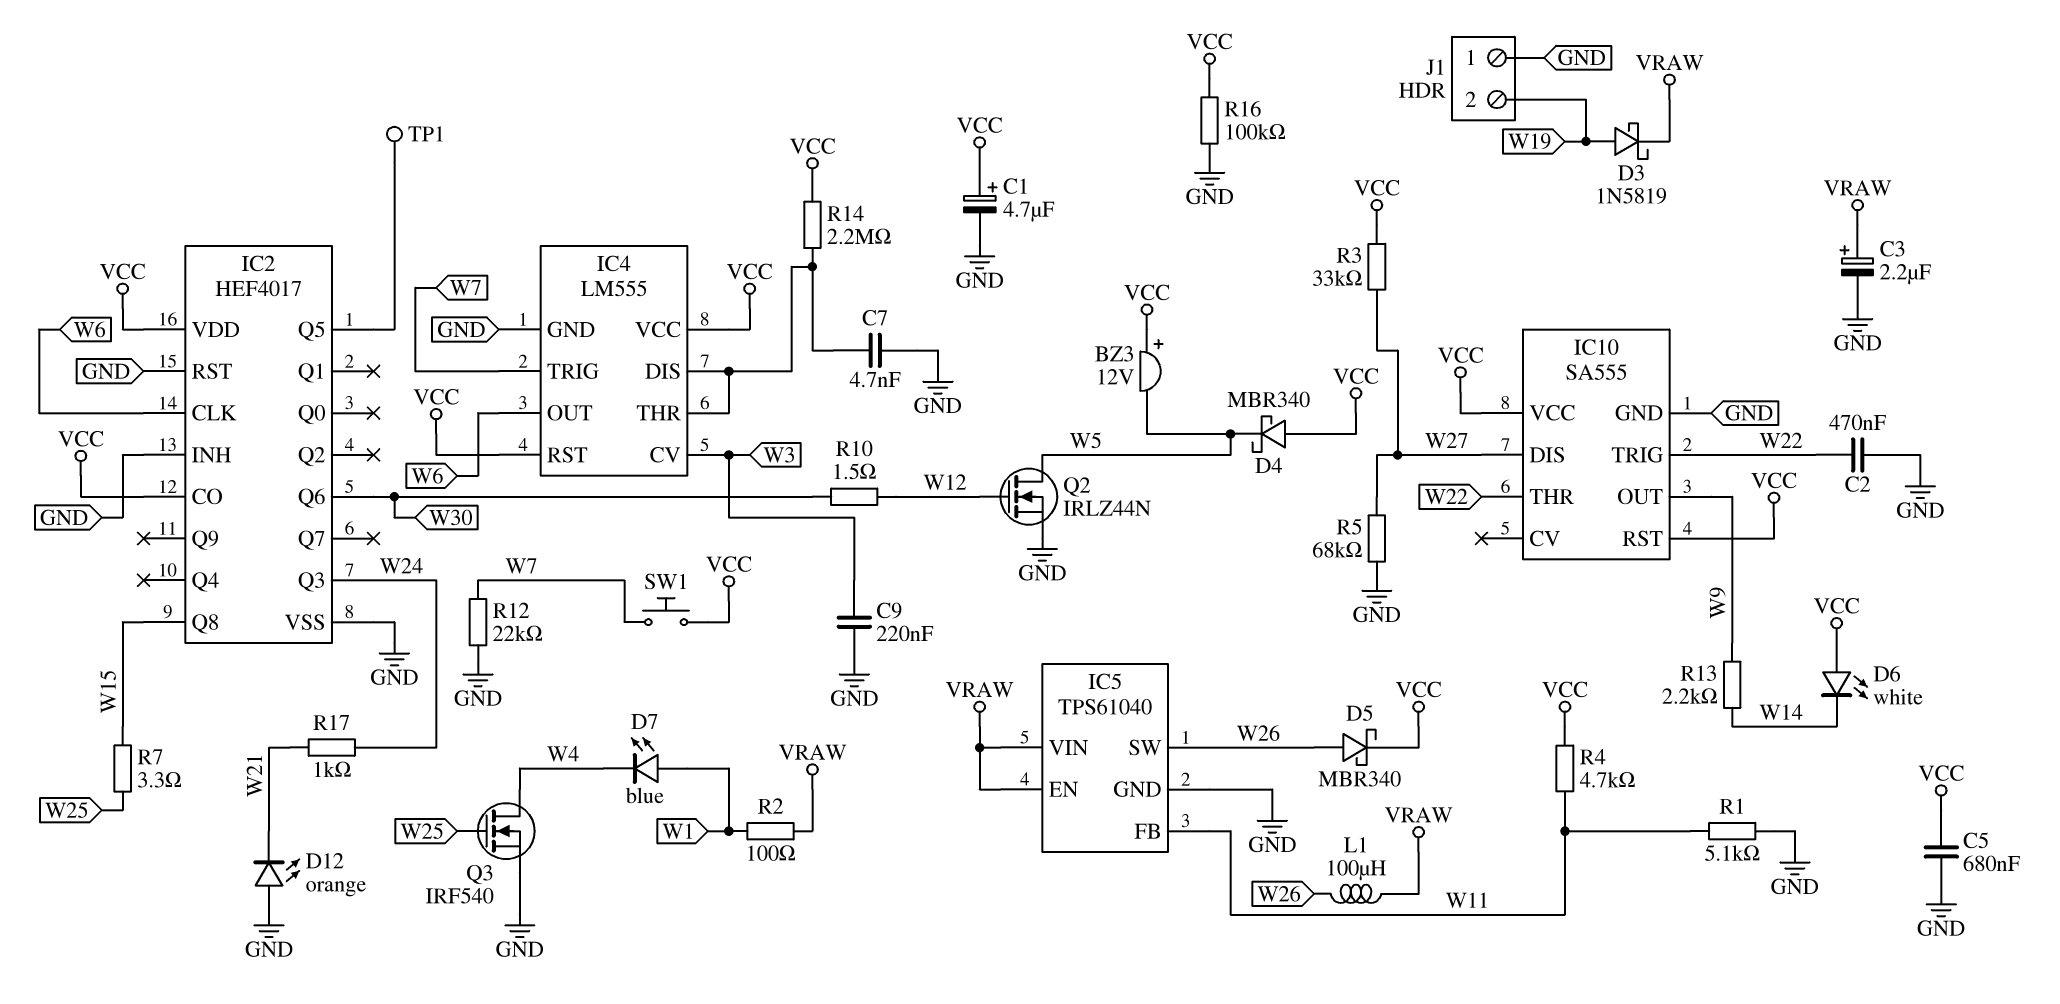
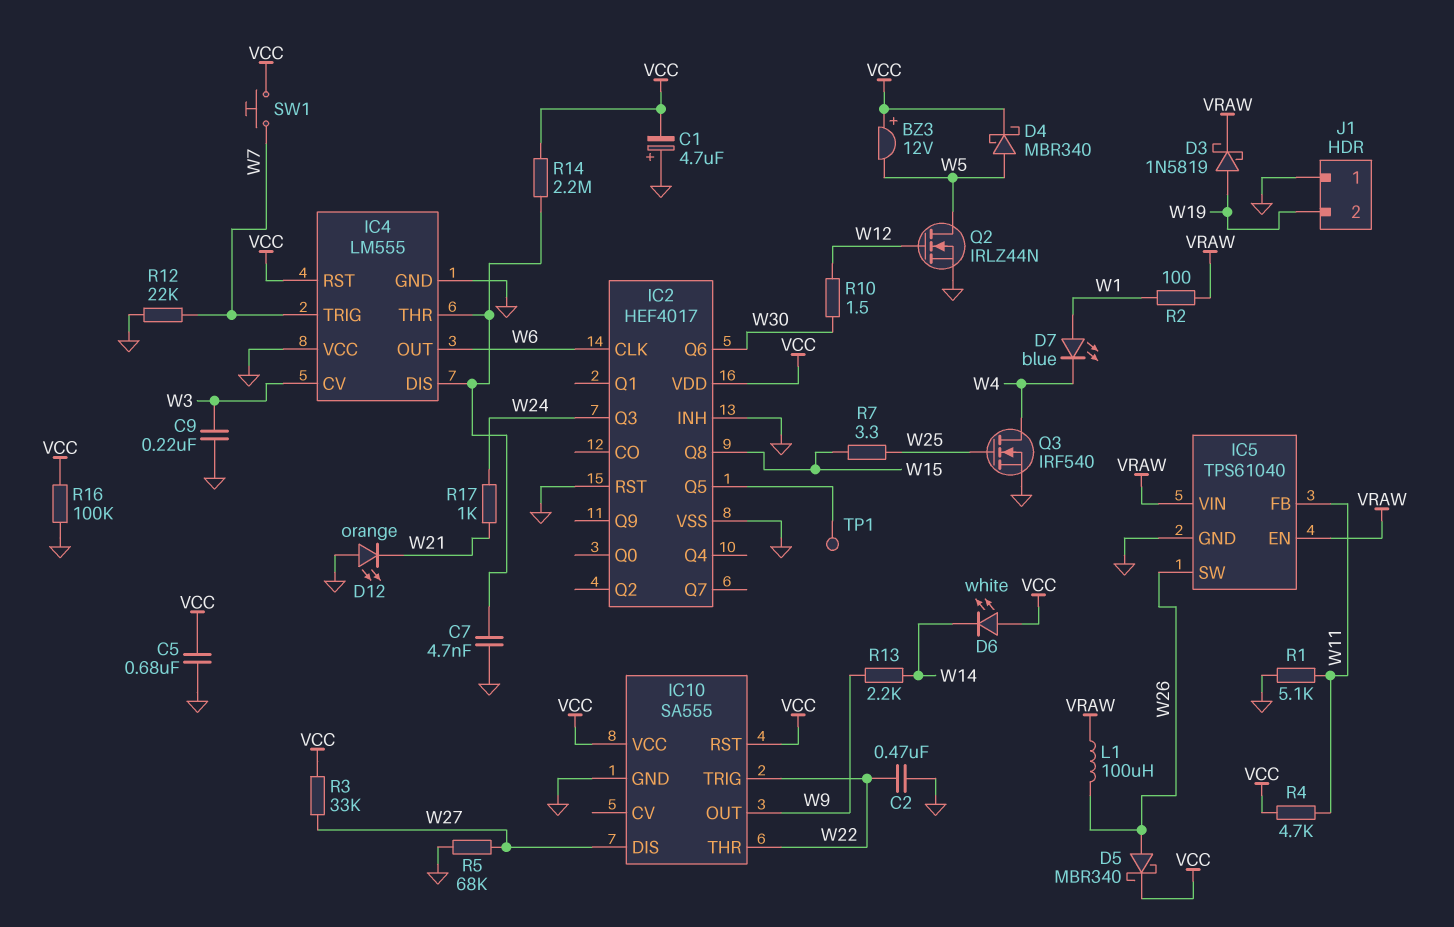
C1: 4.7uF (plus VCC, minus GND) -> 4.7uF (plus GND, minus VCC)
C3: 2.2uF (plus VRAW, minus GND) -> none
D4: schottky MBR340 (A VCC, K W5) -> schottky MBR340 (A W5, K VCC)
IC2 pin CO: VCC -> none
IC4 pin VCC: VCC -> GND

